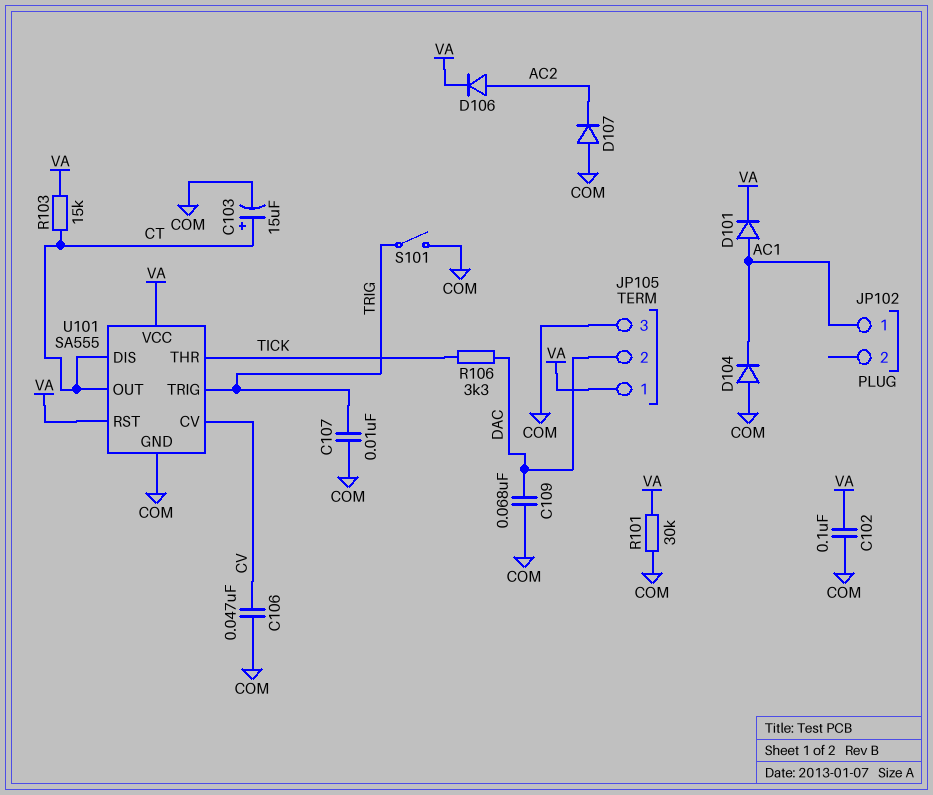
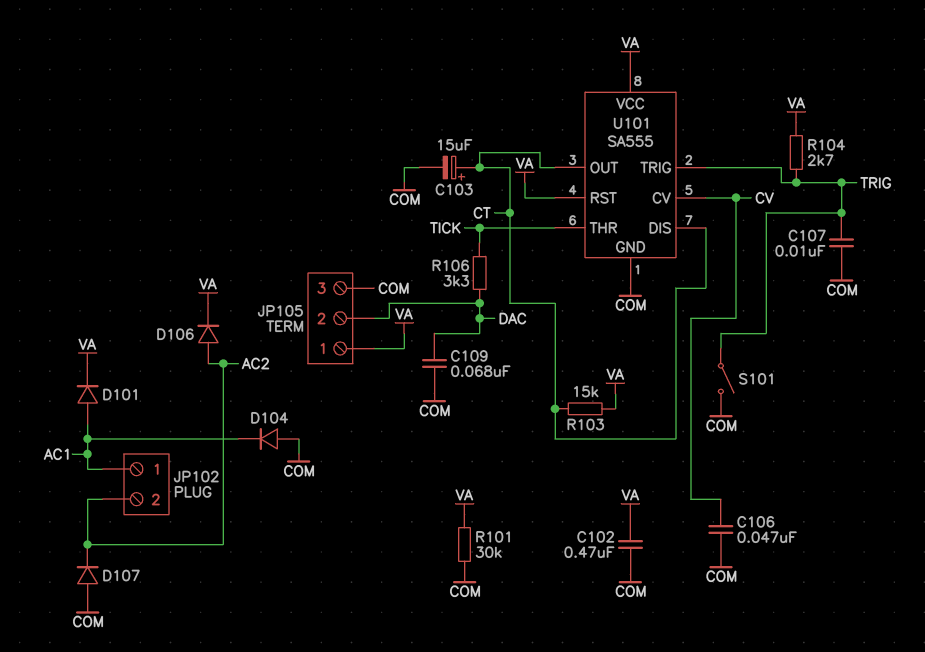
C102: 100nF (COM, VA) -> 470nF (COM, VA)
JP102 pin 2: none -> AC2
R104: none -> 2.7k (TRIG, VA)

